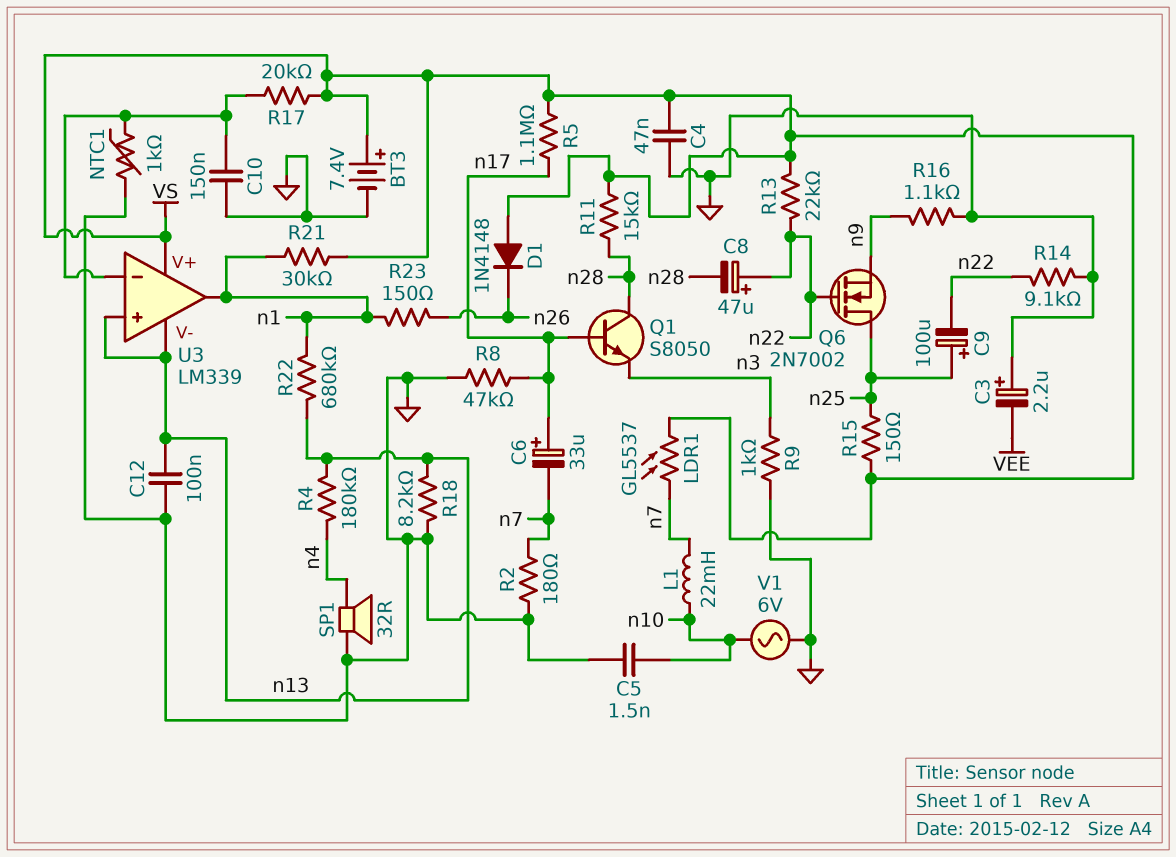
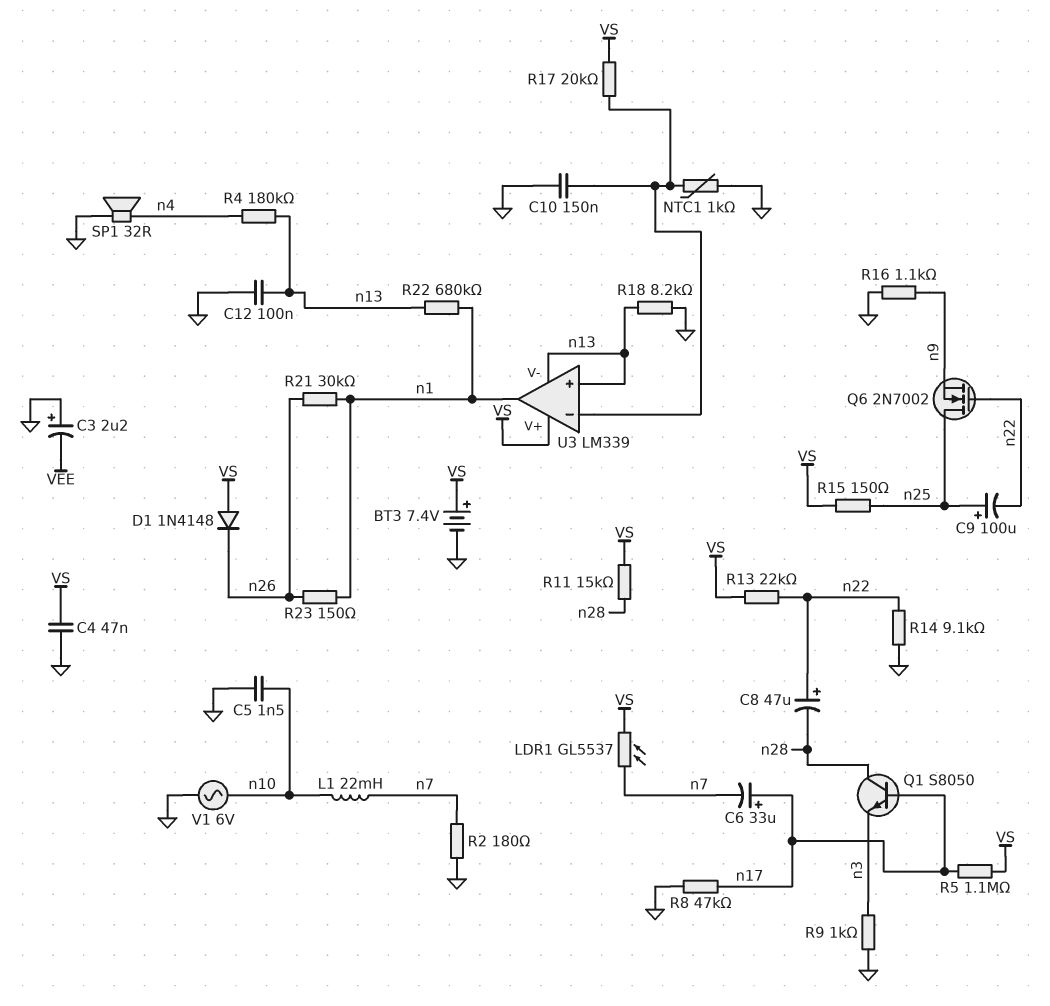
R21: 30k (VS, n1) -> 30k (n1, n26)

